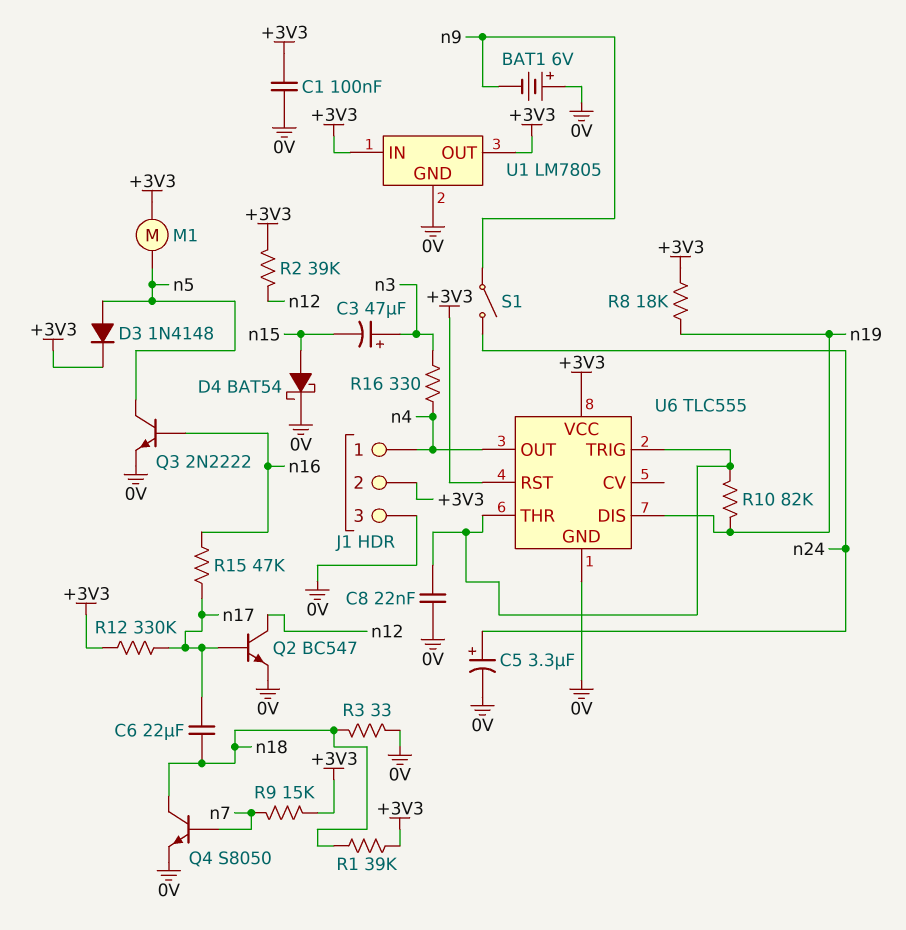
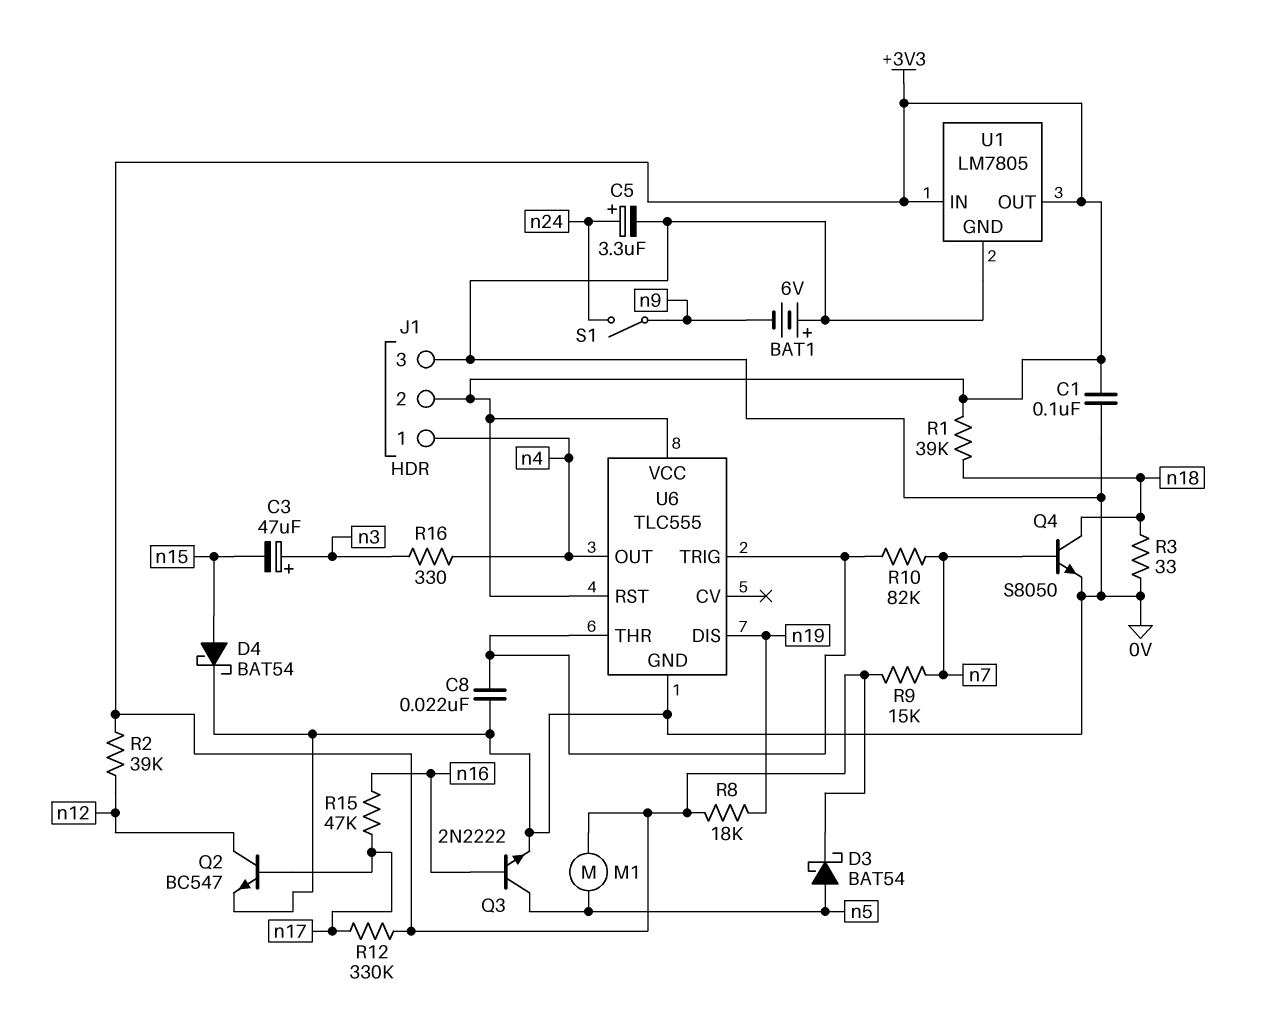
C6: 22uF (n17, n18) -> none
D3: diode 1N4148 (A n5, K +3V3) -> schottky BAT54 (A n5, K +3V3)
R10: 82k (U6/THR, n19) -> 82k (U6/THR, n7)

